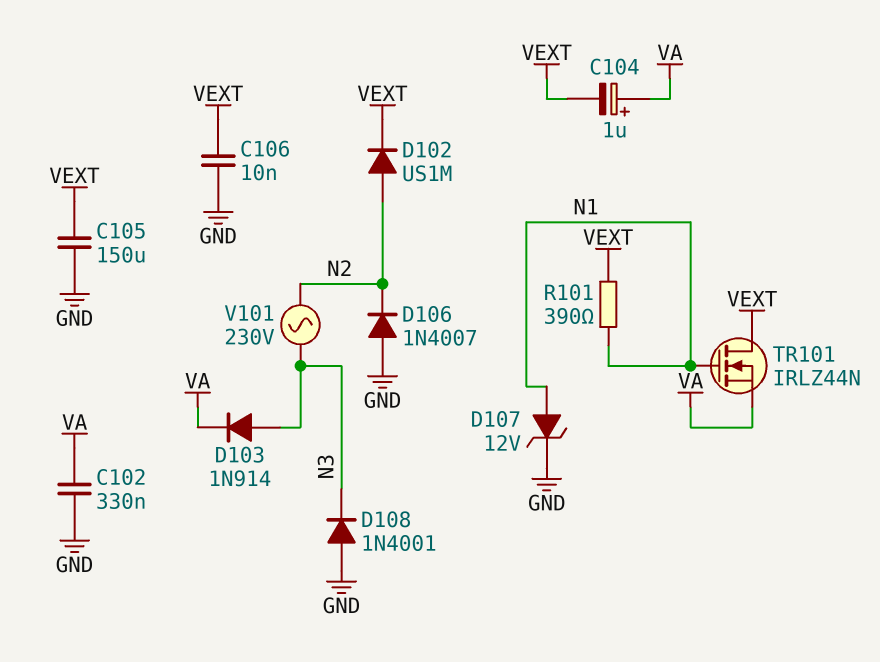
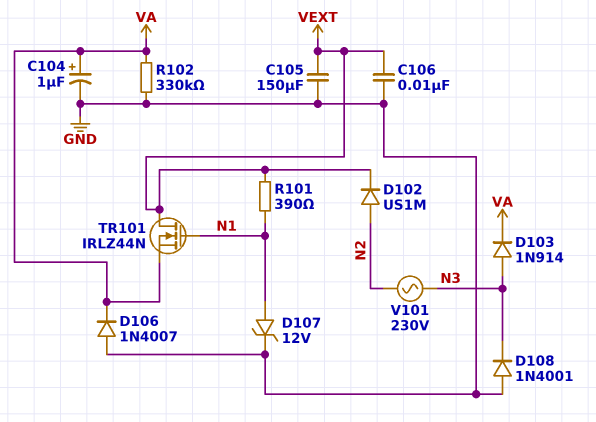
C102: 330nF (GND, VA) -> none
C104: 1uF (plus VA, minus VEXT) -> 1uF (plus VA, minus GND)
D106: diode 1N4007 (A GND, K N2) -> diode 1N4007 (A GND, K VA)
R102: none -> 330k (GND, VA)

